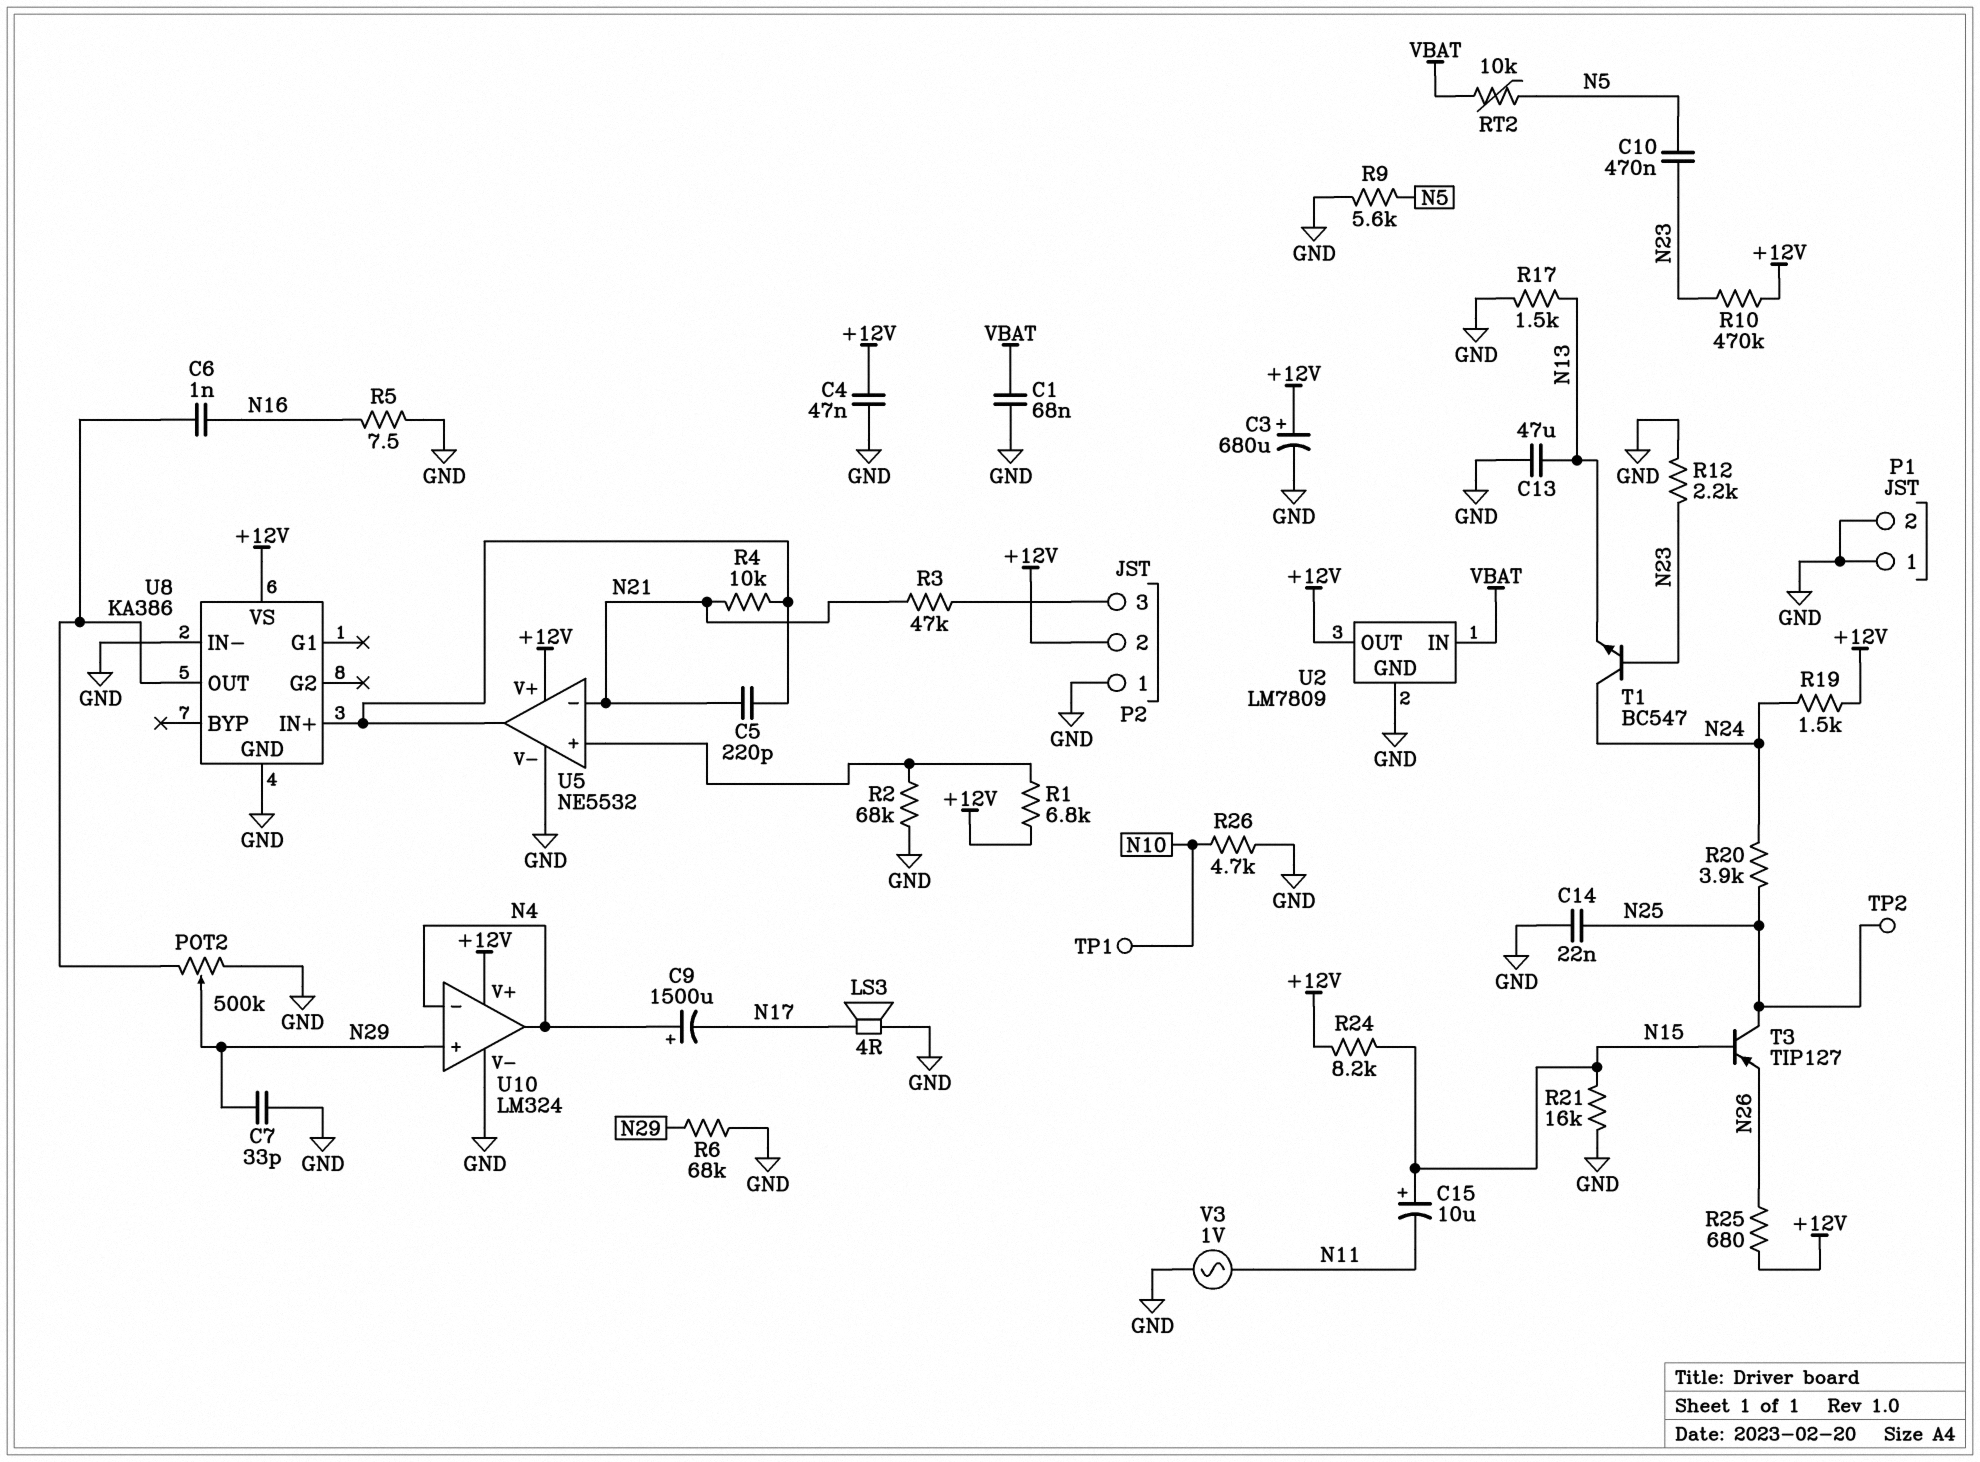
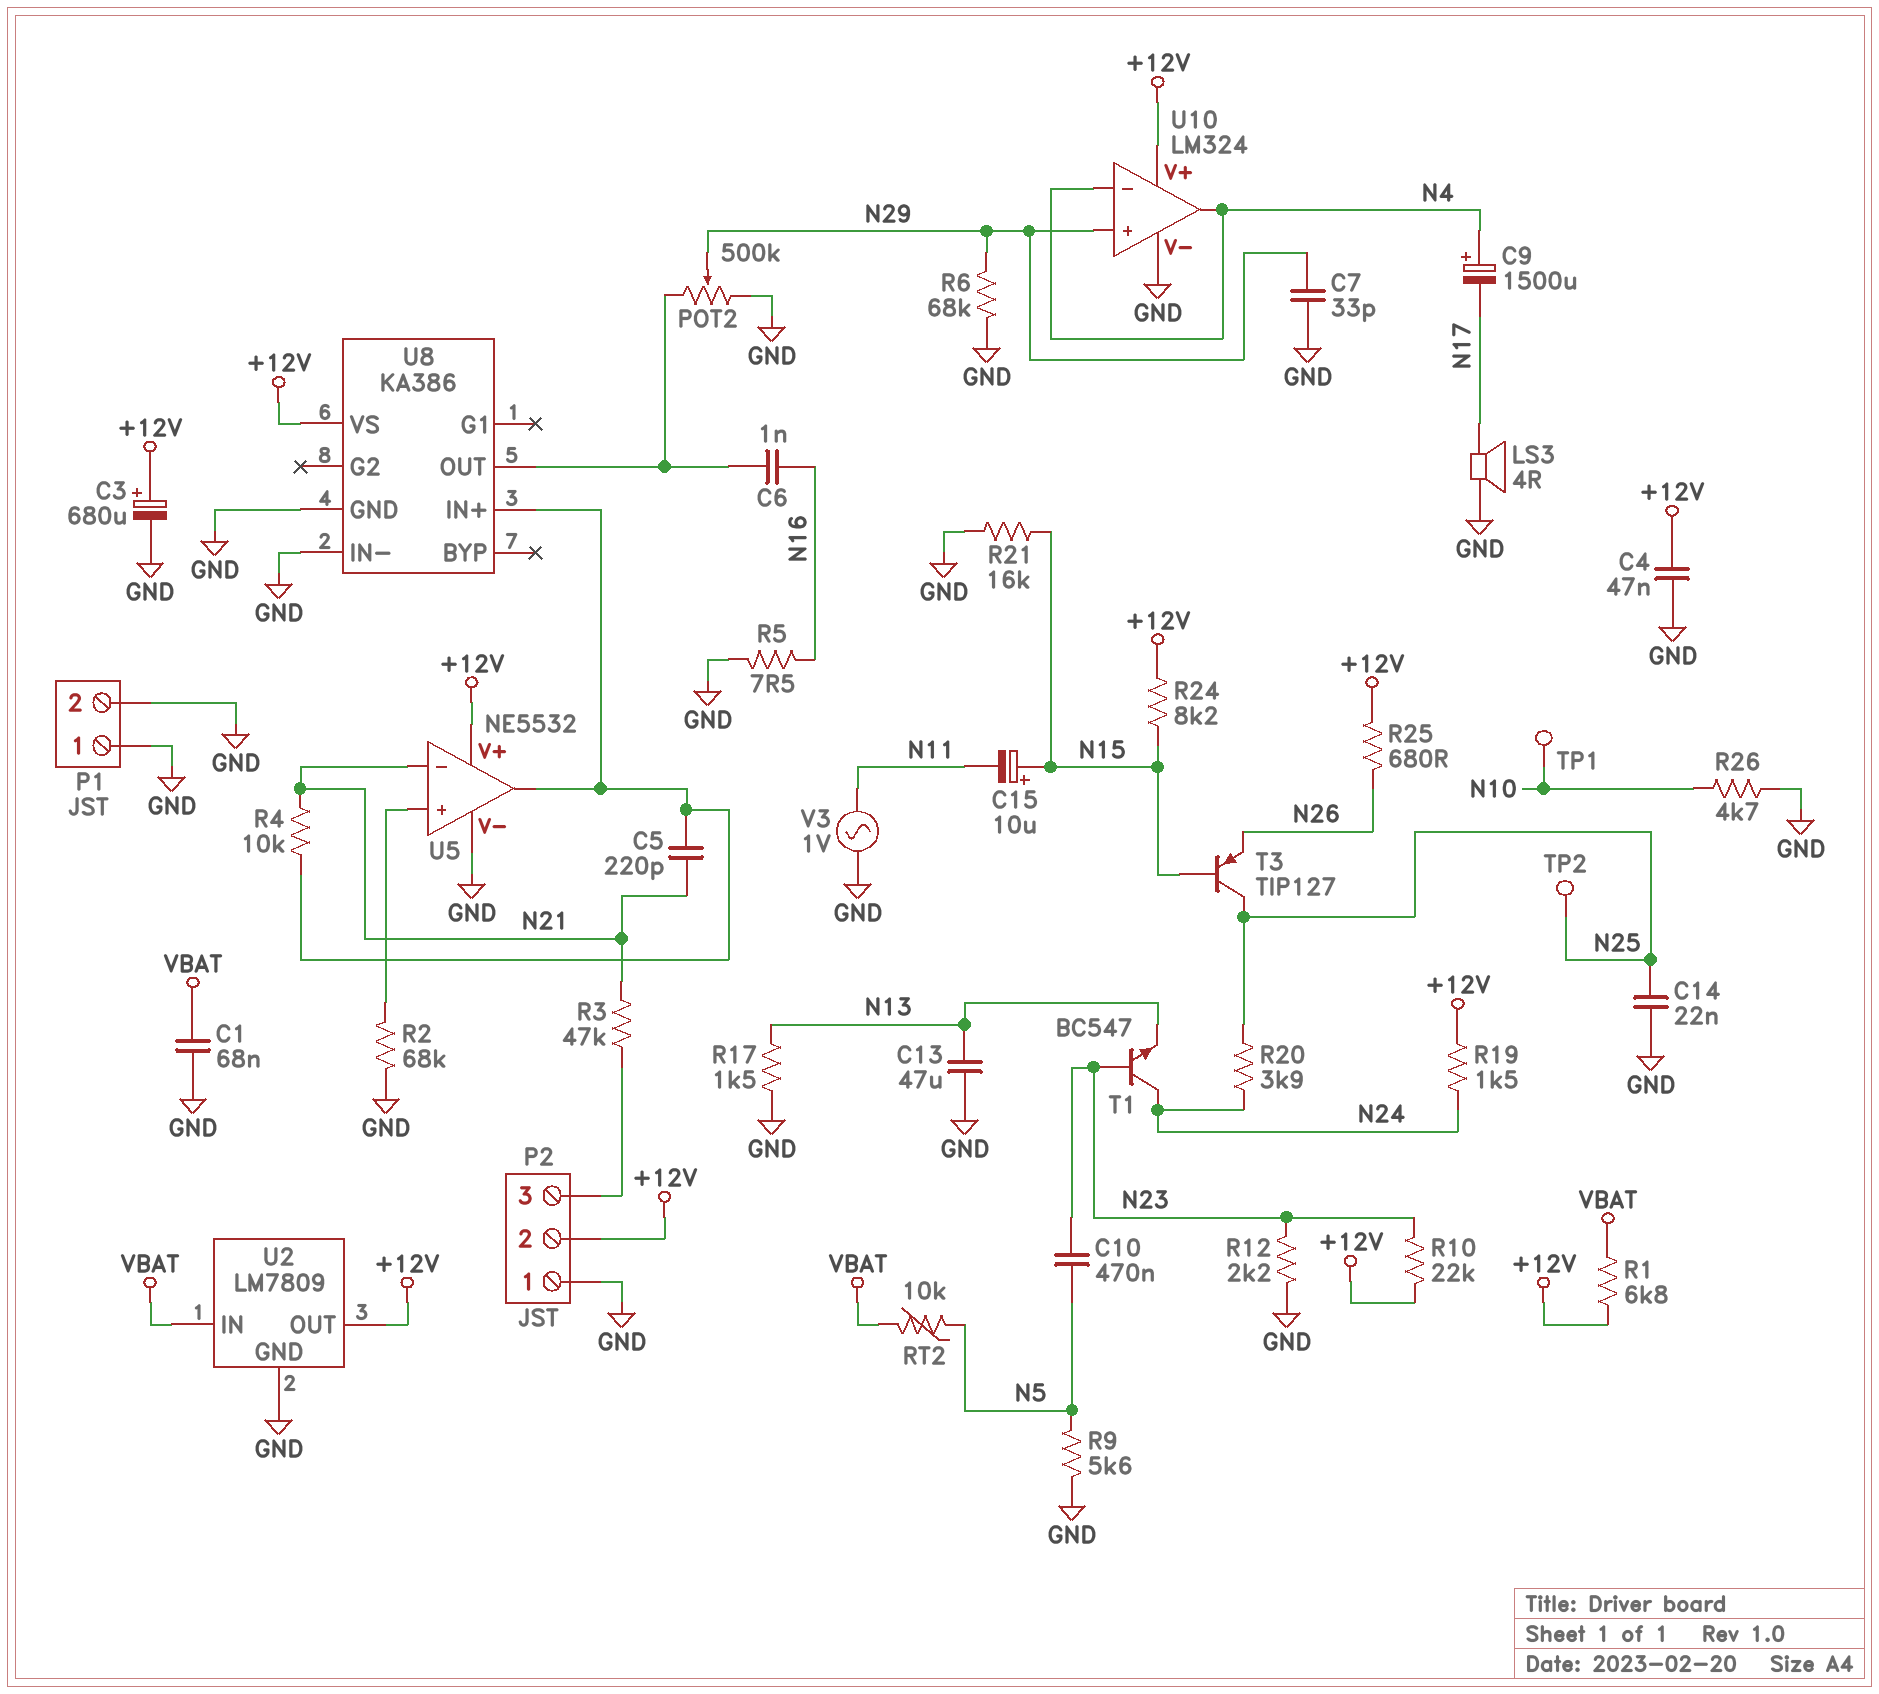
R1: 6.8k (+12V, U5/in+) -> 6.8k (+12V, VBAT)
R10: 470k (+12V, N23) -> 22k (+12V, N23)

